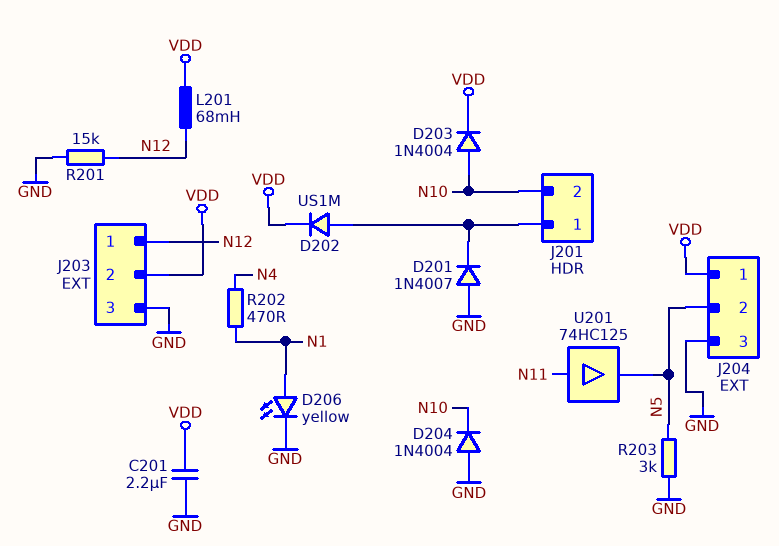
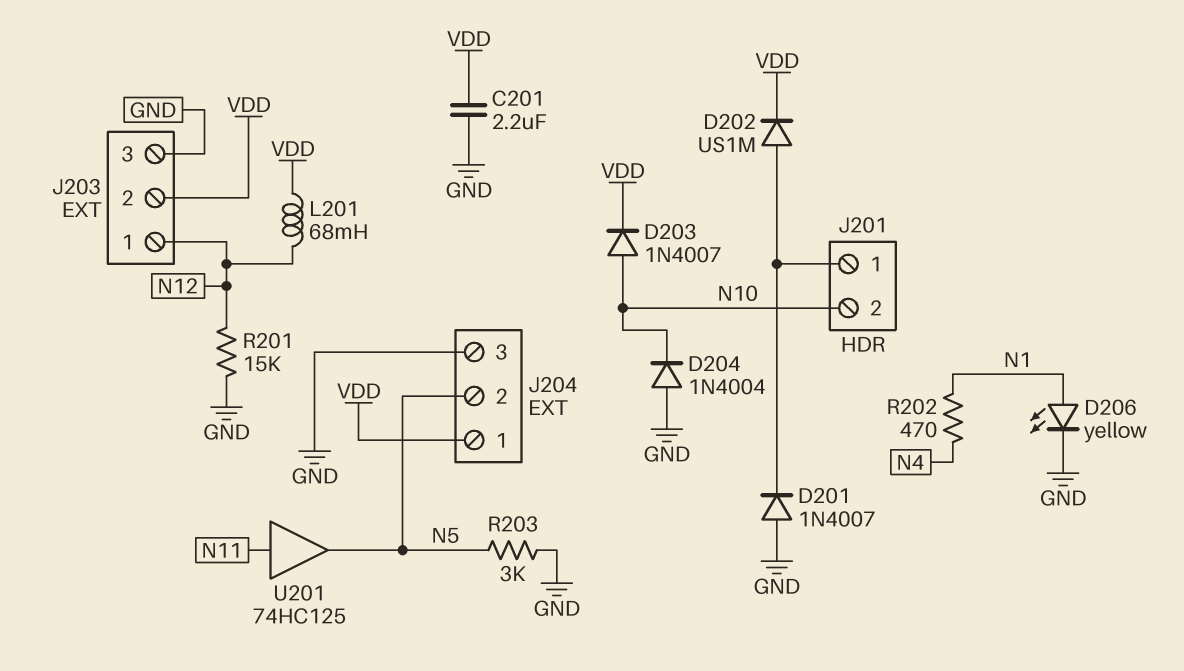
D203: diode 1N4004 (A N10, K VDD) -> diode 1N4007 (A N10, K VDD)

